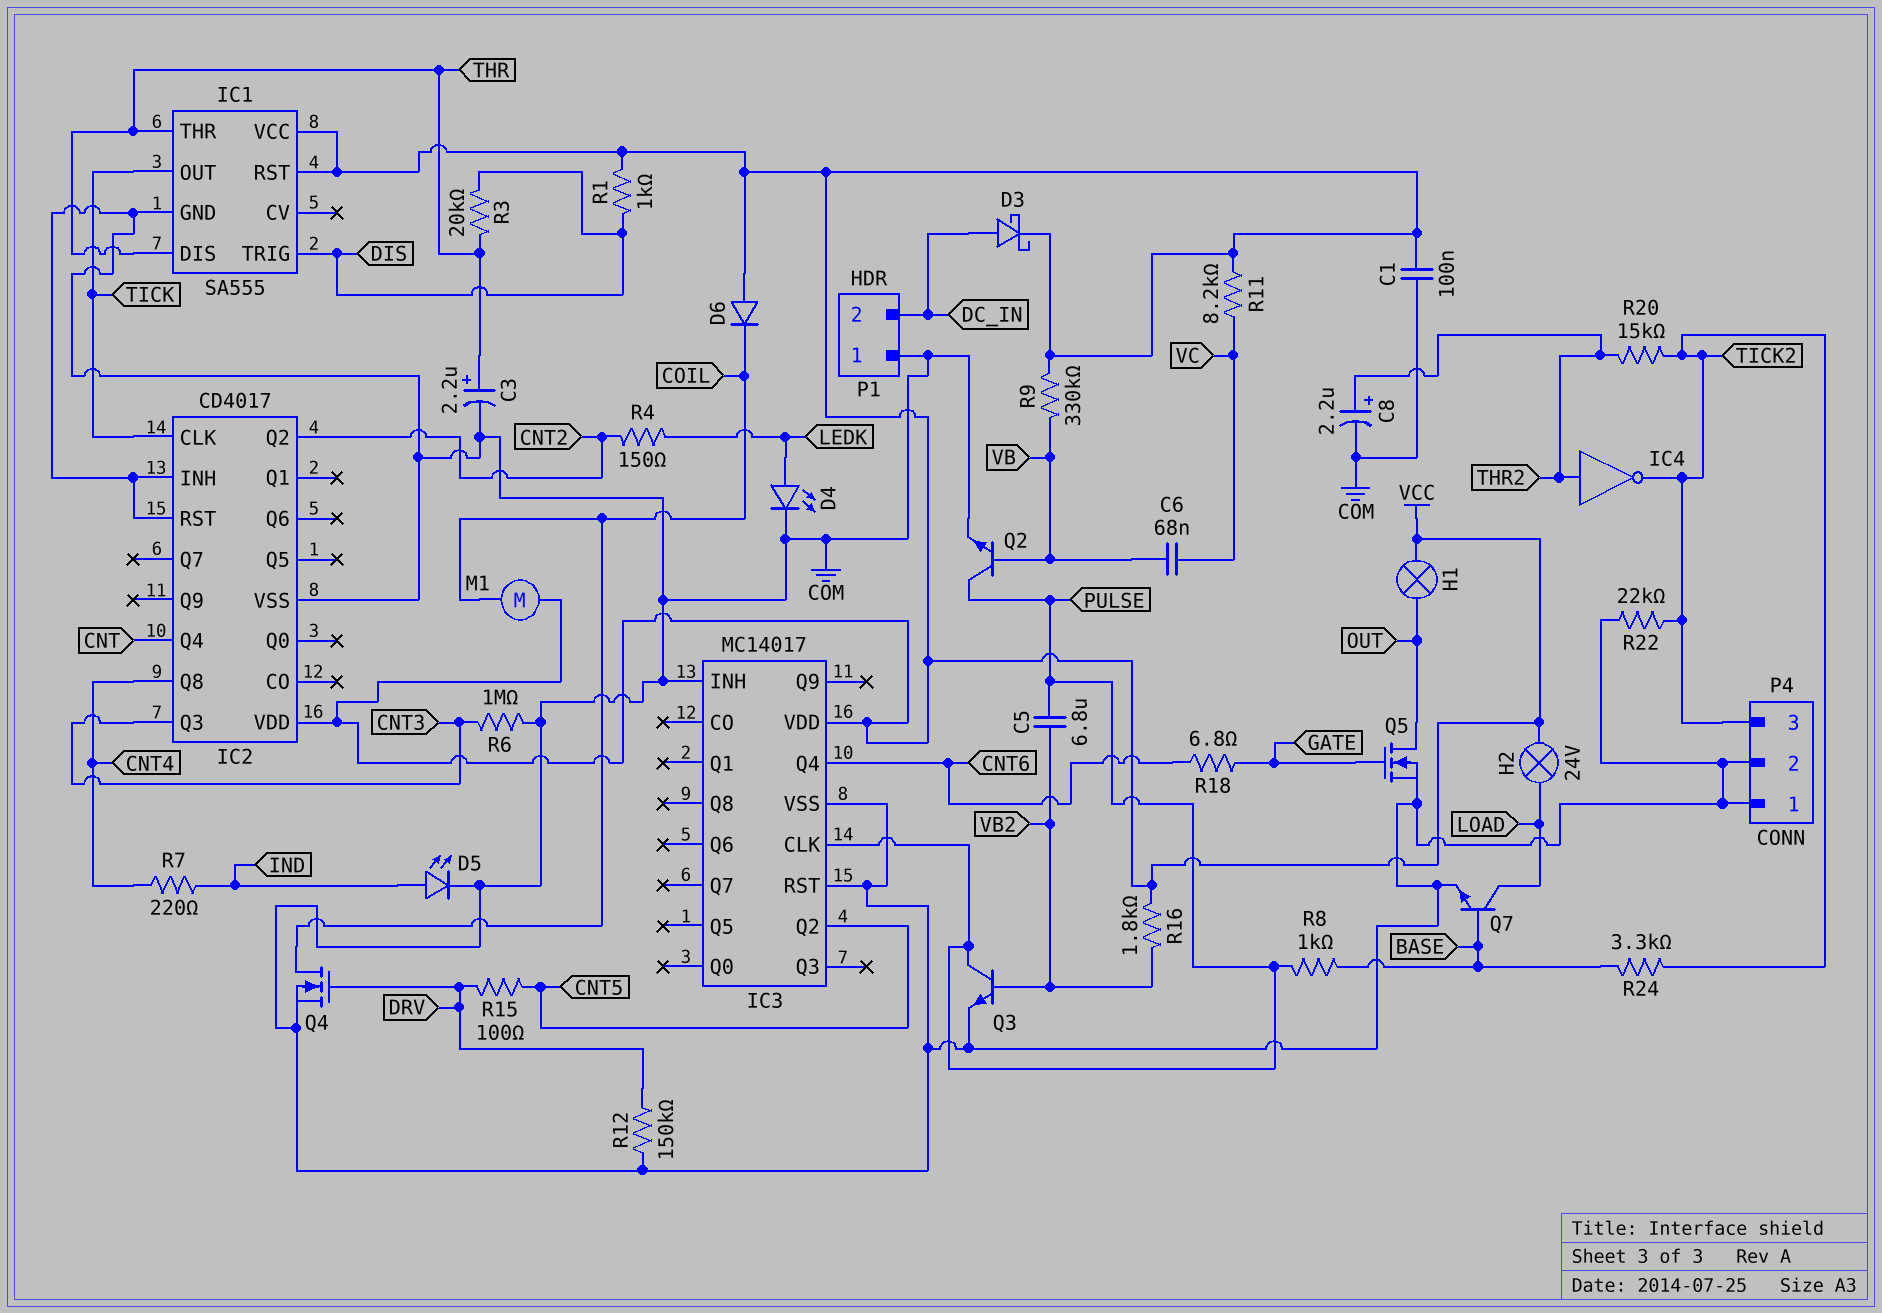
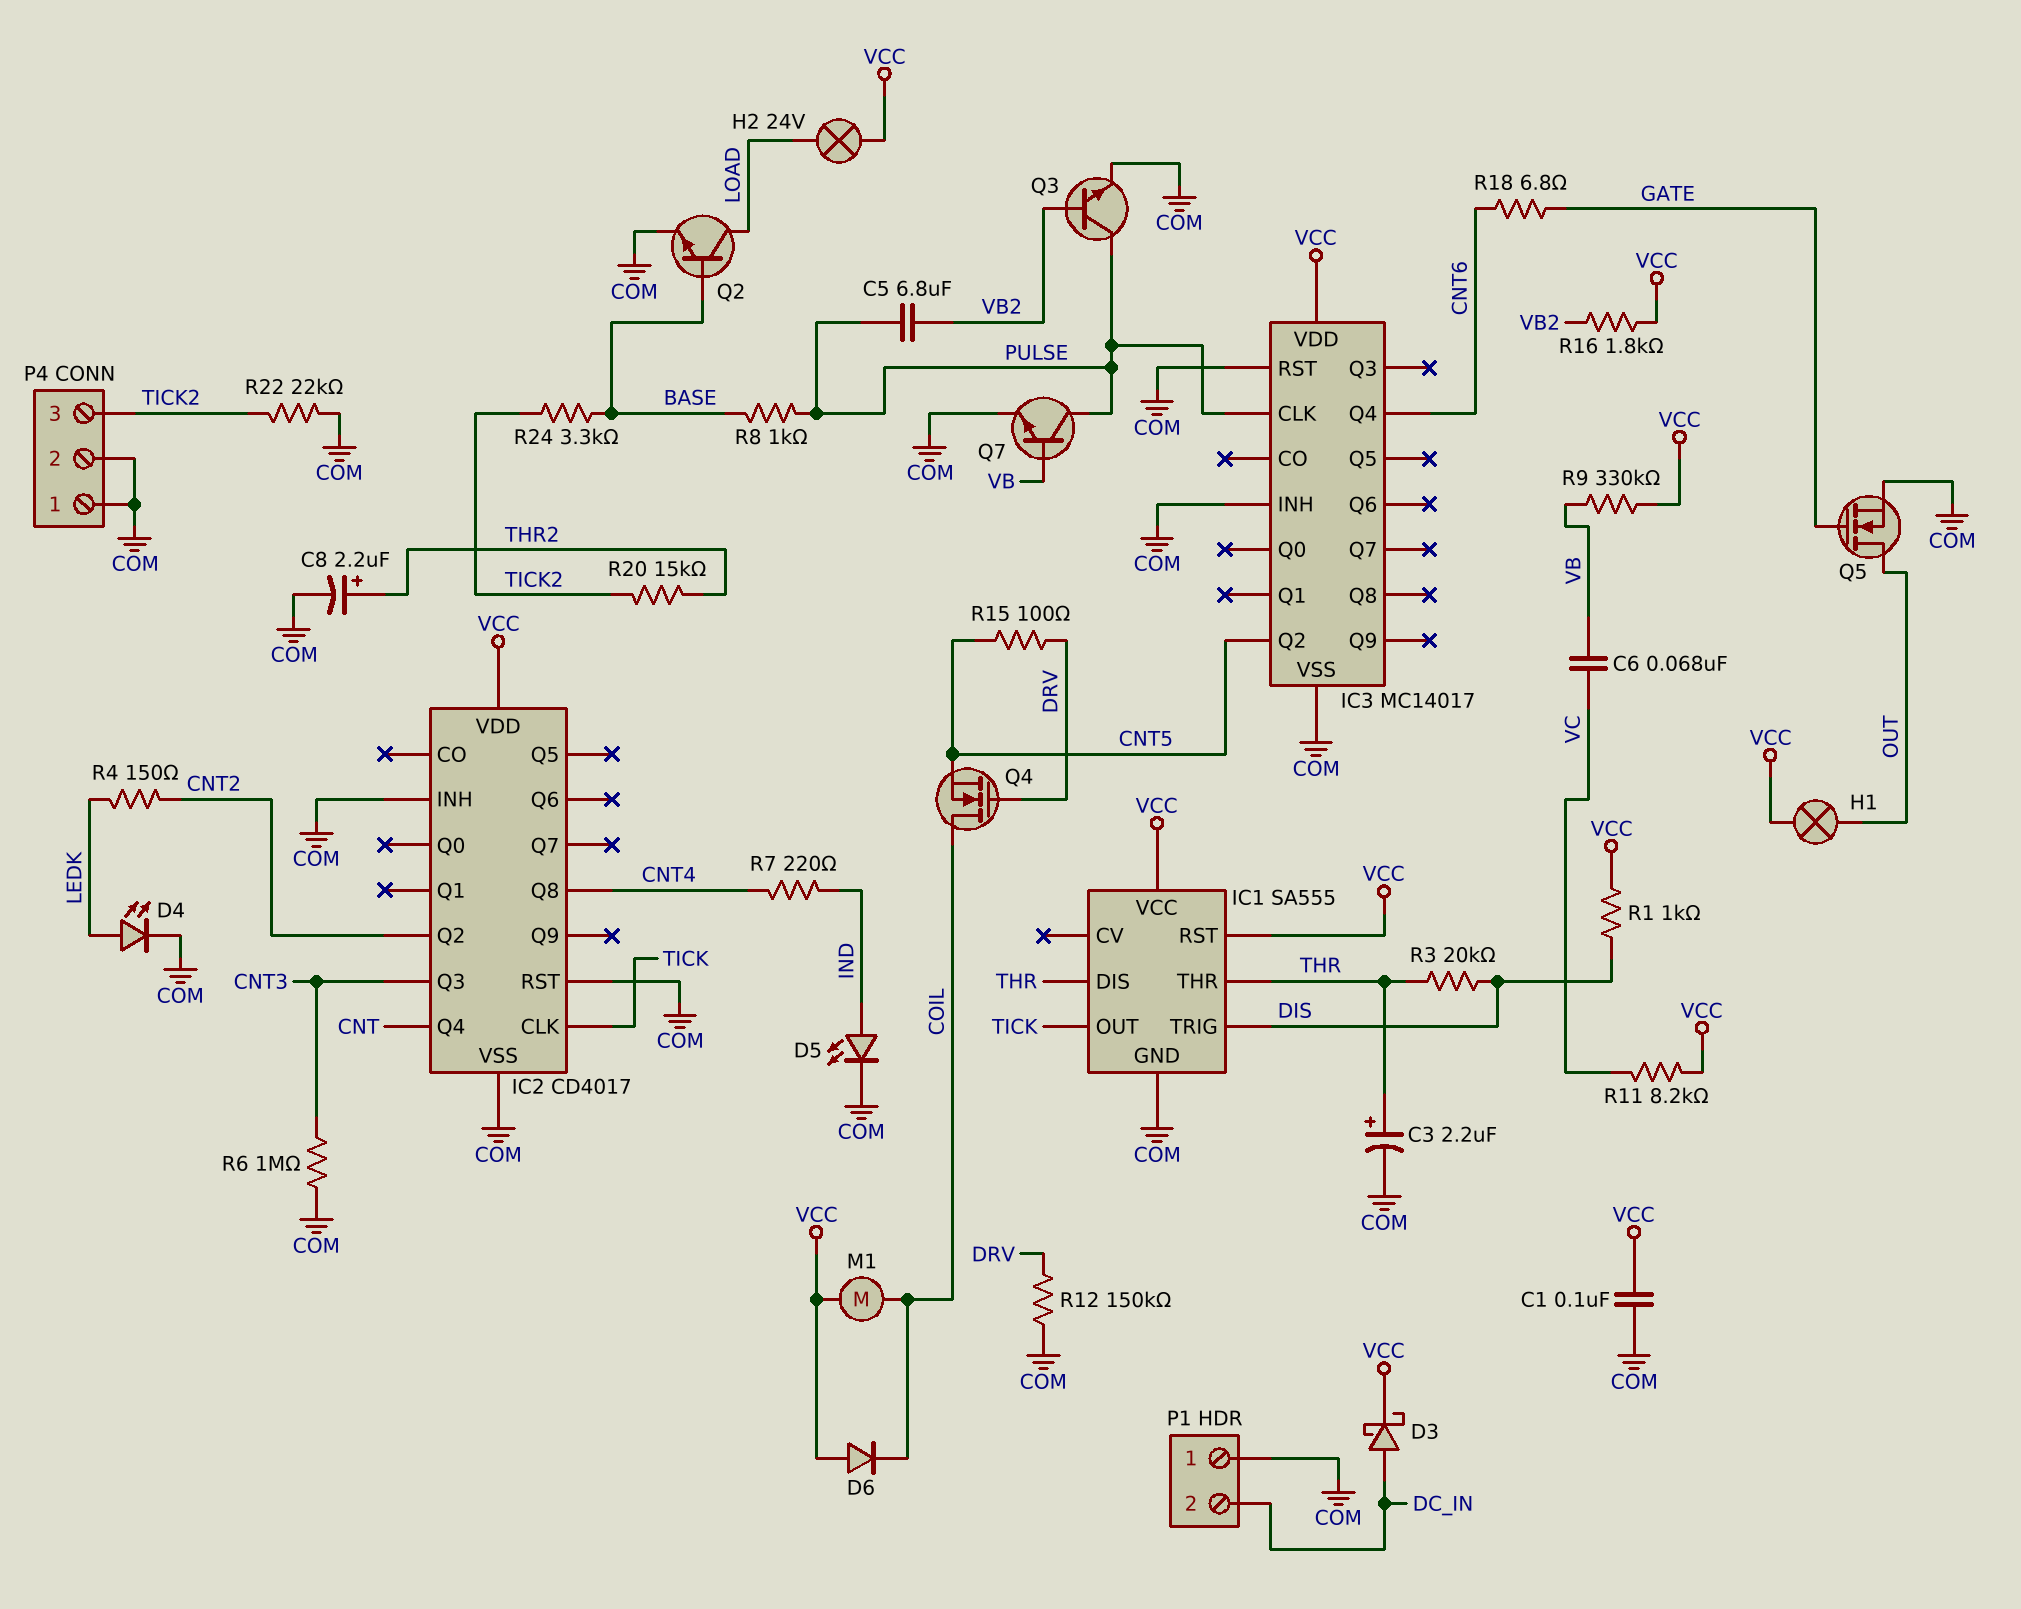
IC4: NOT (in THR2, out TICK2) -> none
Q2: NPN (B VB, C PULSE, E COM) -> NPN (B BASE, C LOAD, E COM)
Q4: NMOS (G DRV, D COIL, S COM) -> NMOS (G DRV, D COIL, S CNT5)
Q7: NPN (B BASE, C LOAD, E COM) -> NPN (B VB, C PULSE, E COM)

